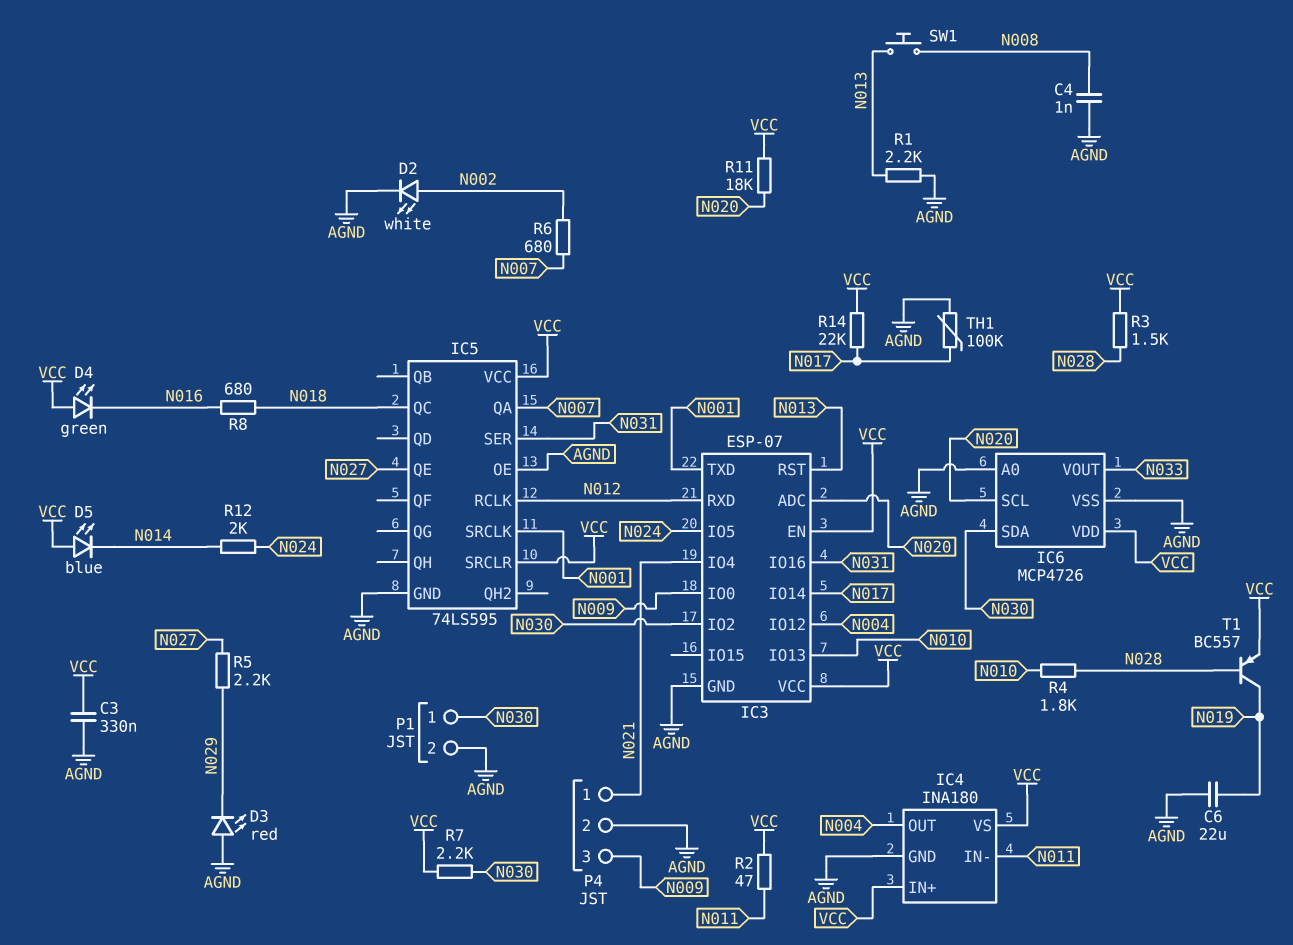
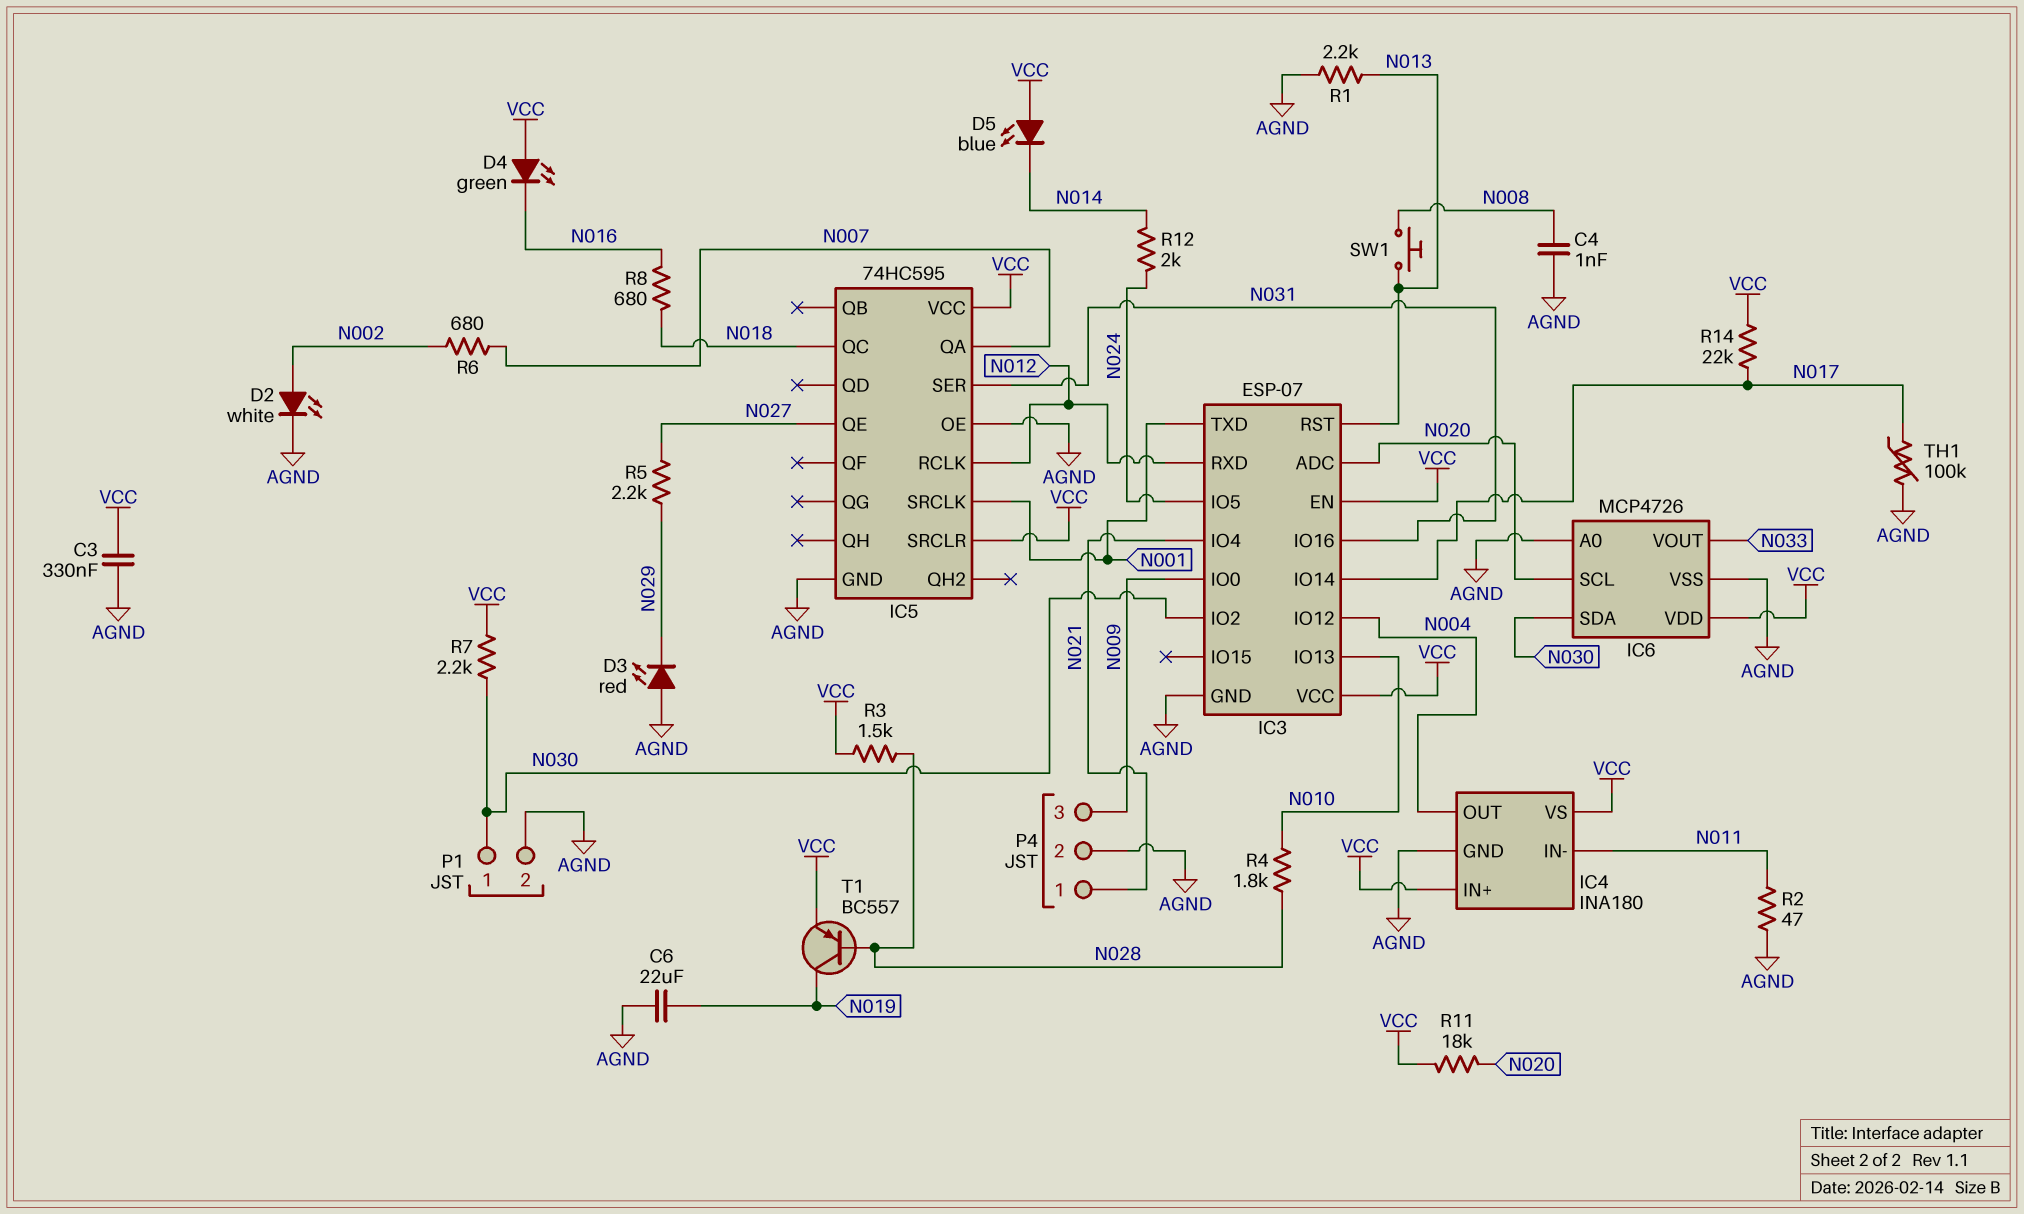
IC5: 74LS595 -> 74HC595
R2: 47 (N011, VCC) -> 47 (AGND, N011)

